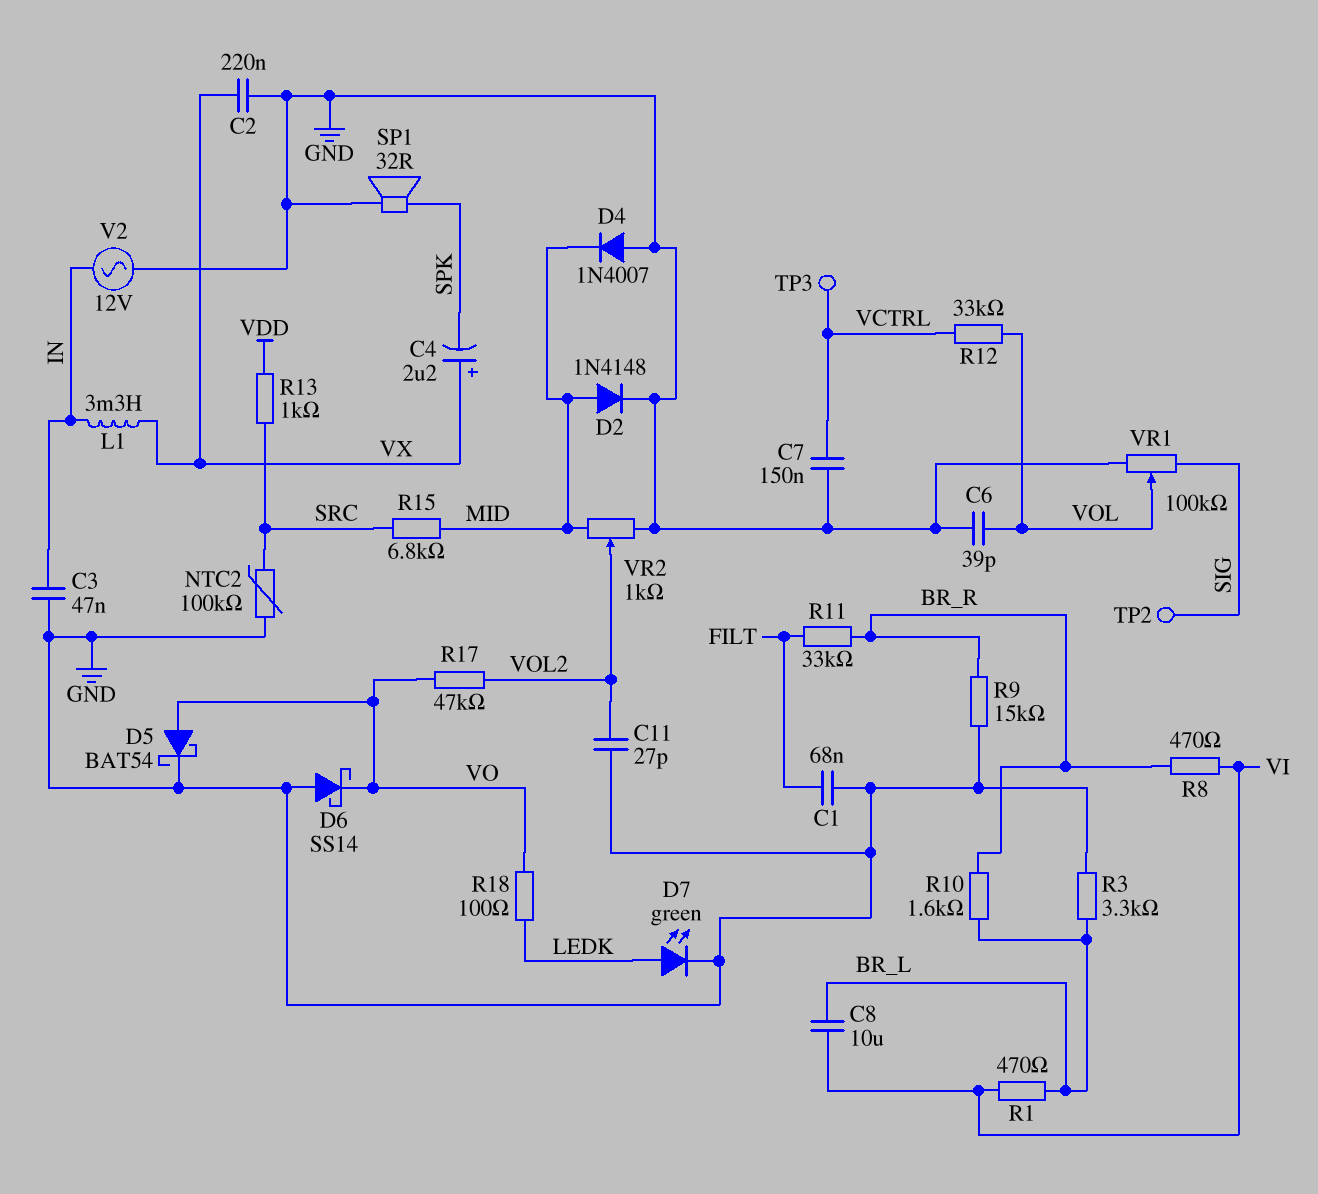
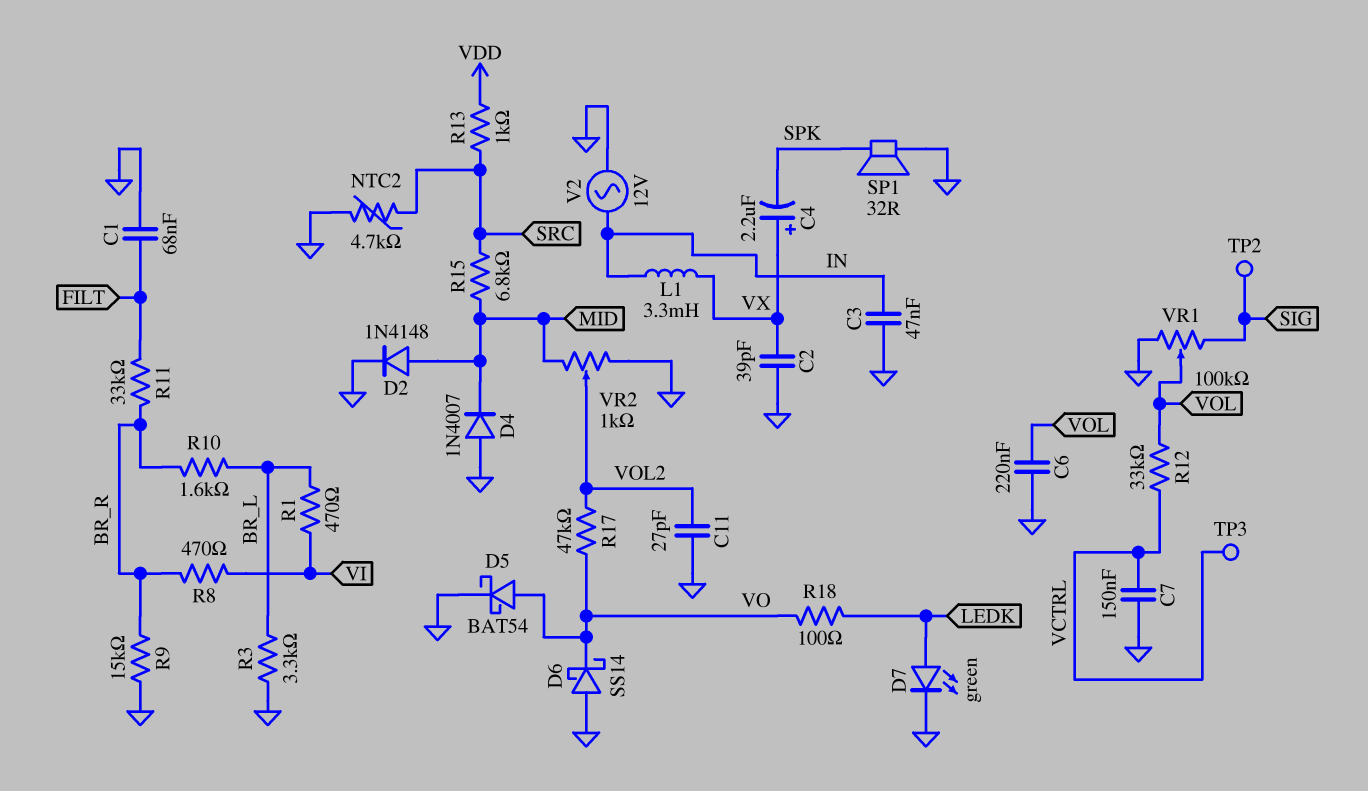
C2: 220nF (GND, VX) -> 39pF (GND, VX)
C6: 39pF (GND, VOL) -> 220nF (GND, VOL)
C8: 10uF (BR_L, VI) -> none
NTC2: 100k (GND, SRC) -> 4.7k (GND, SRC)

